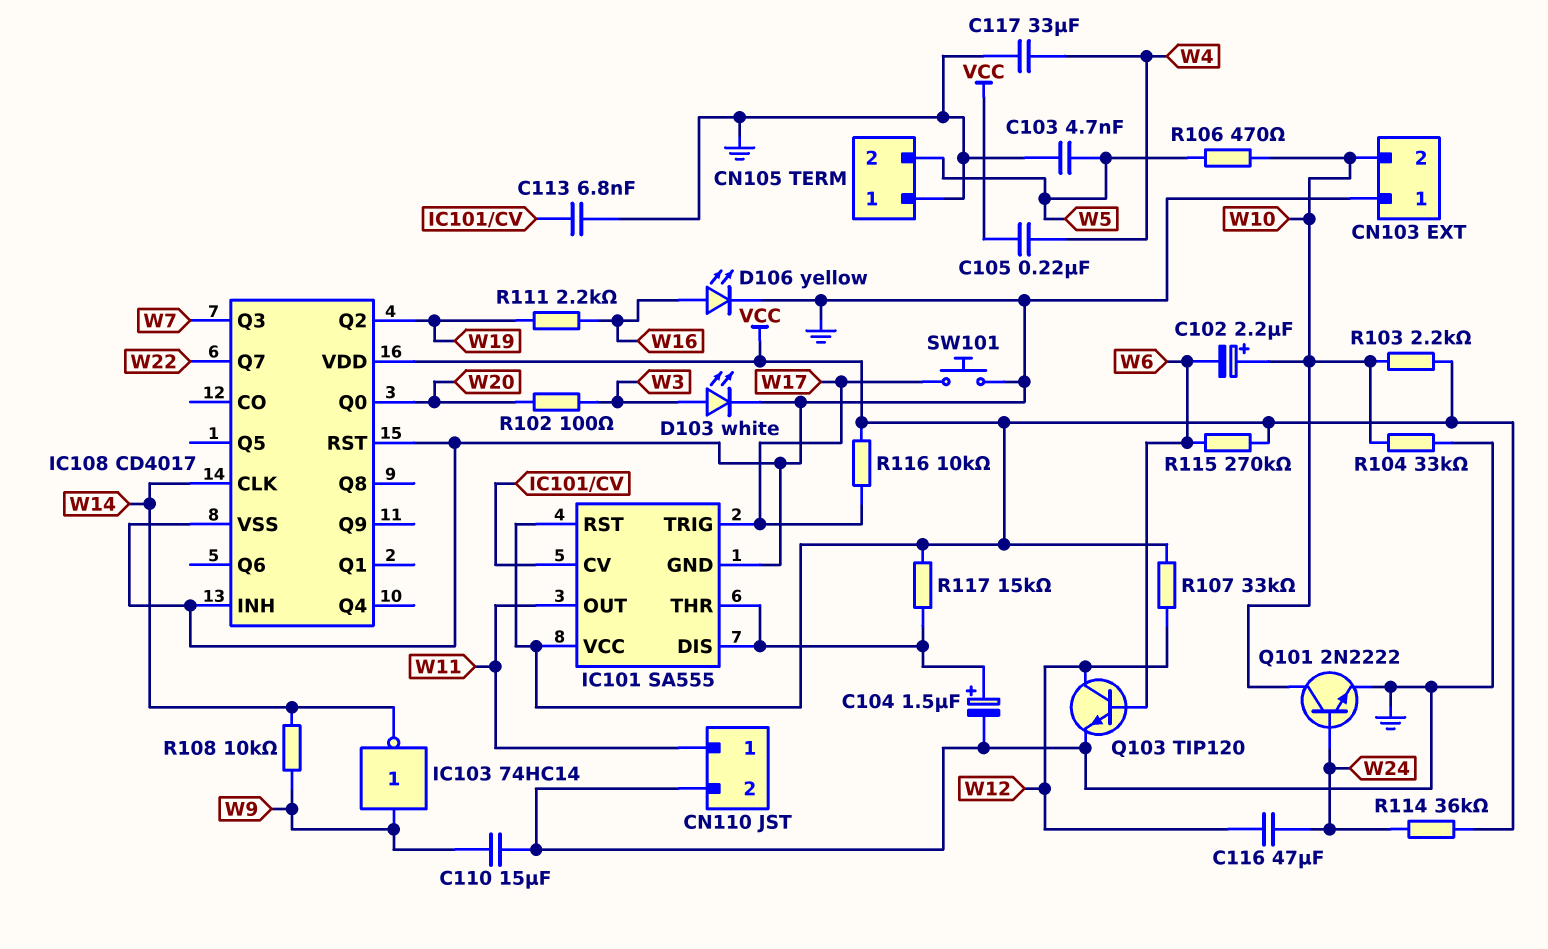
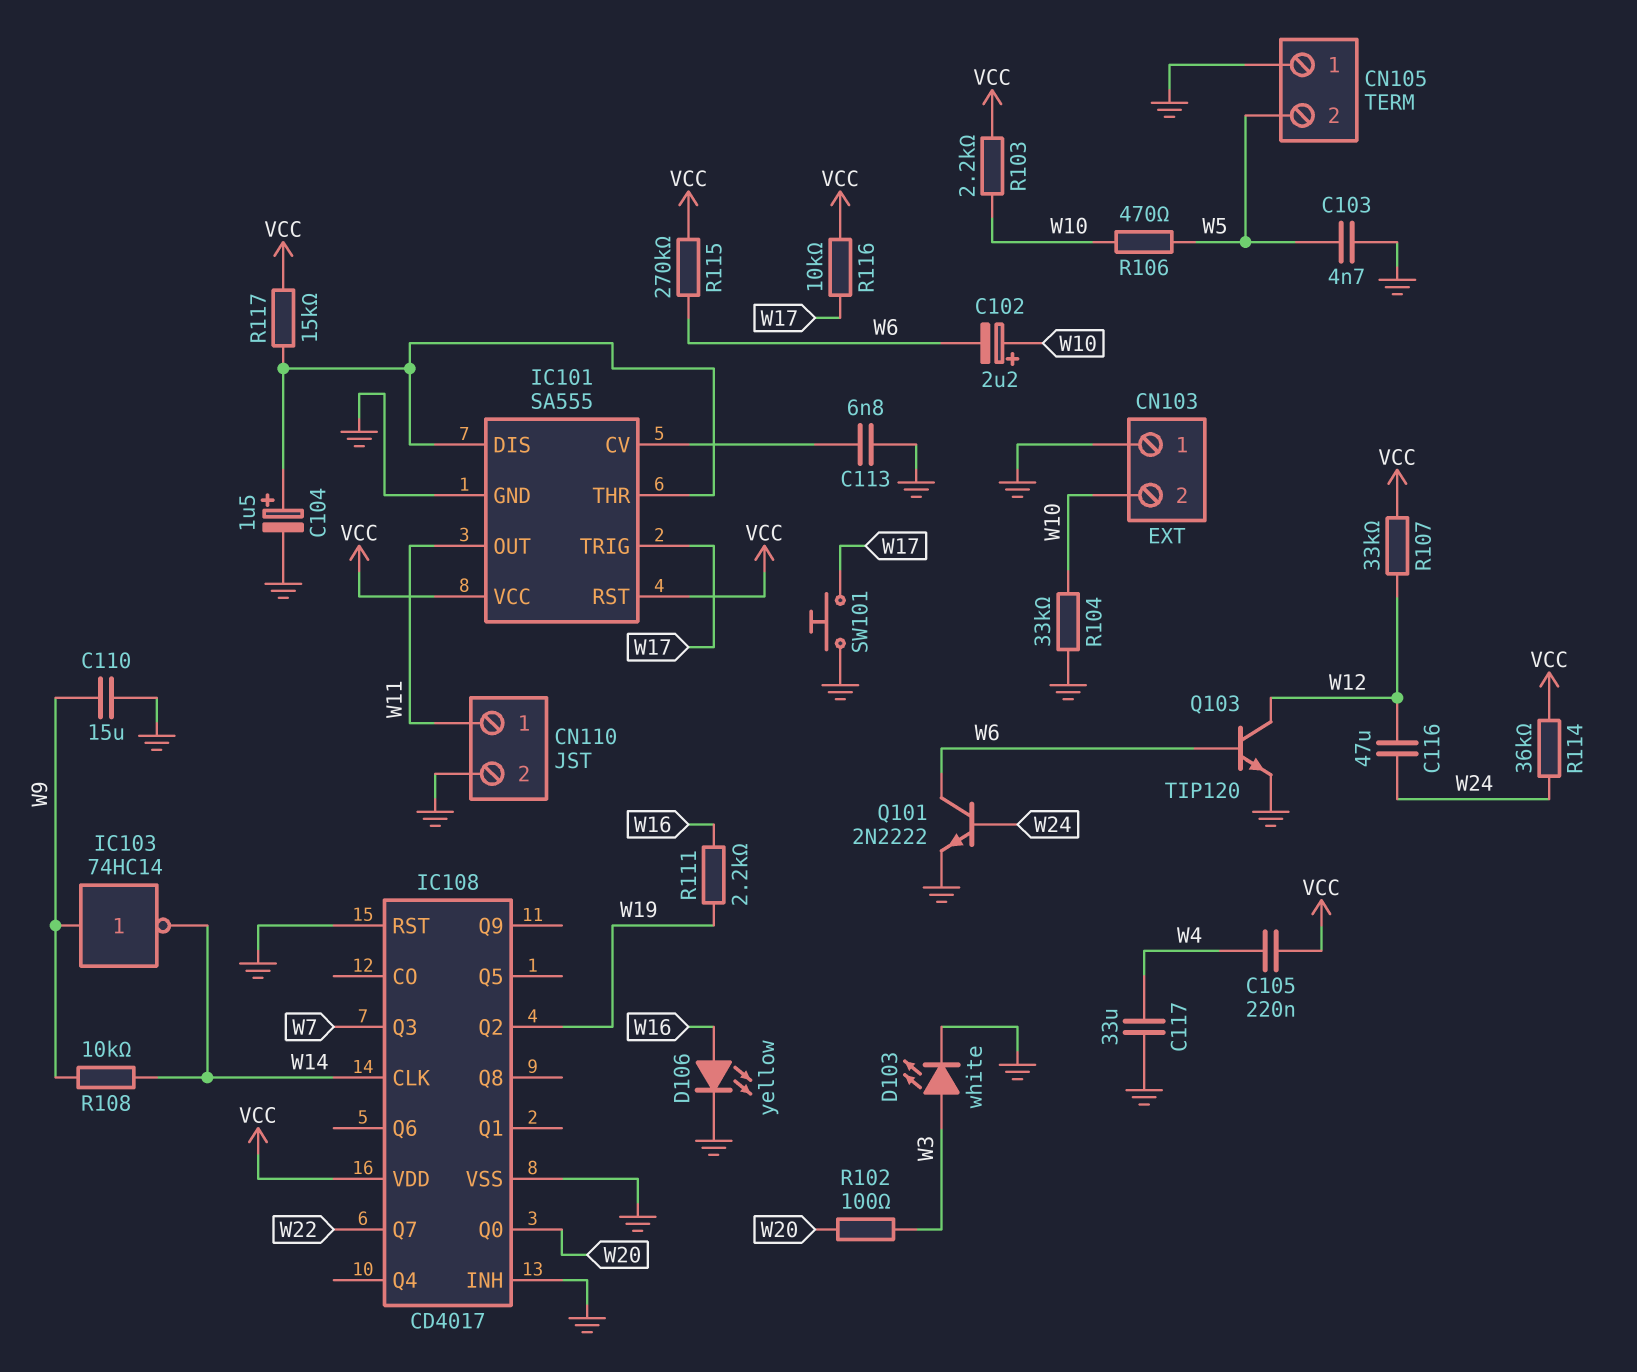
Q101: NPN 2N2222 (B W24, C W10, E GND) -> NPN 2N2222 (B W24, C W6, E GND)

